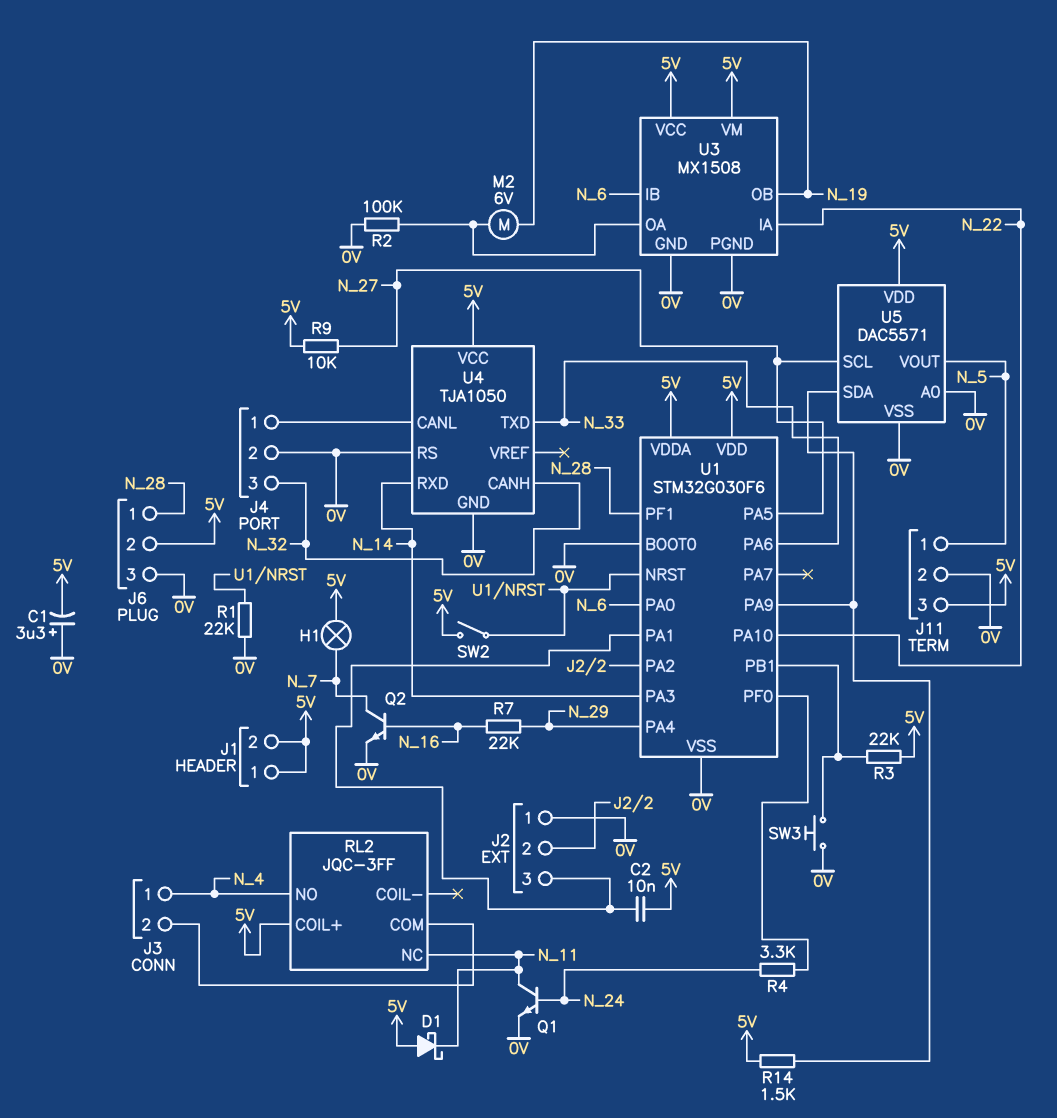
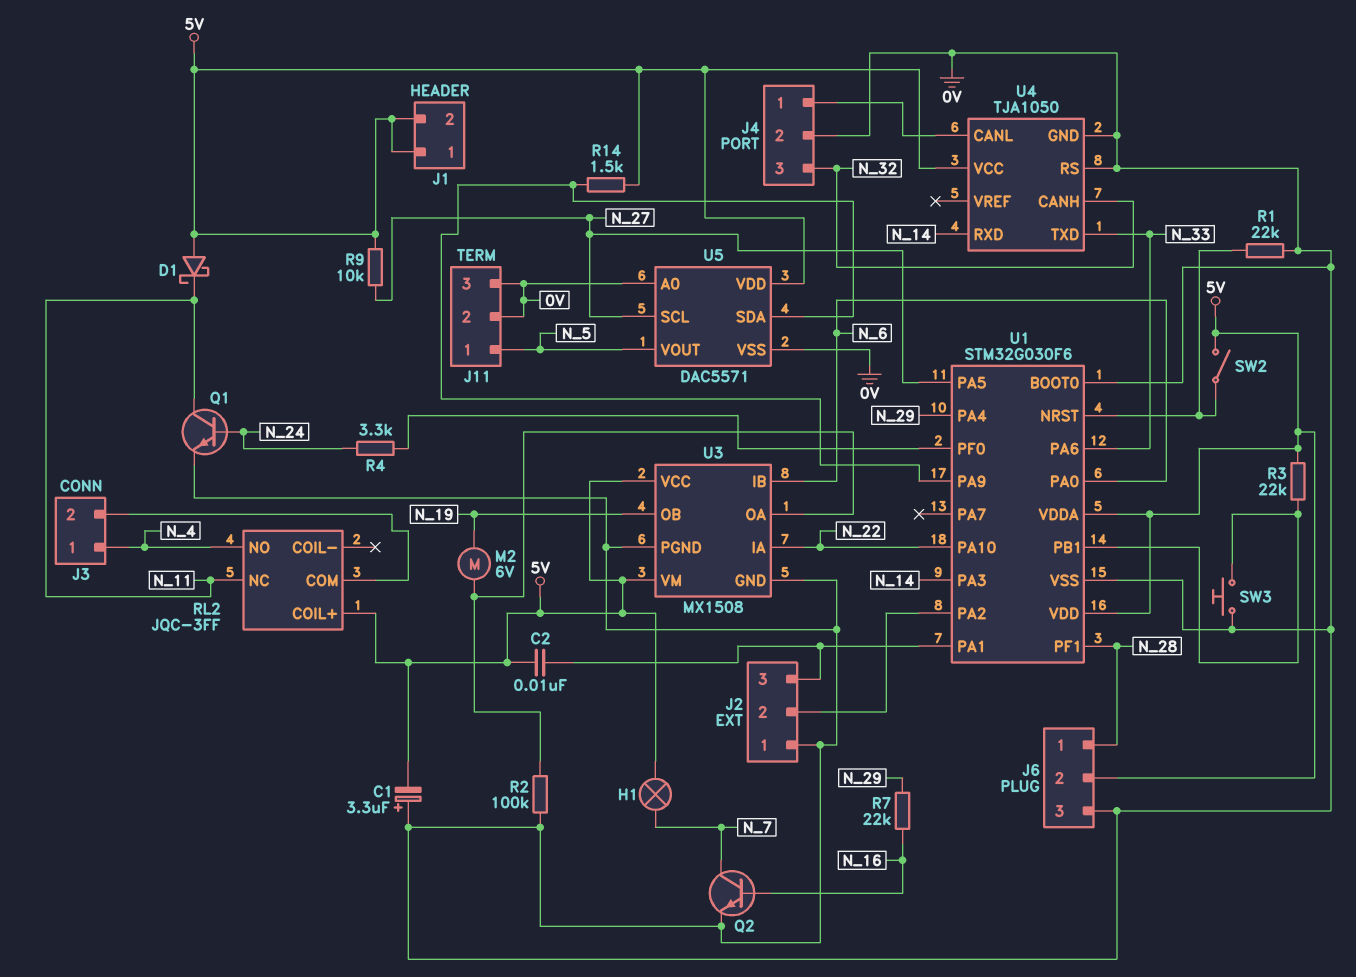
J11 pin 3: 5V -> 0V

